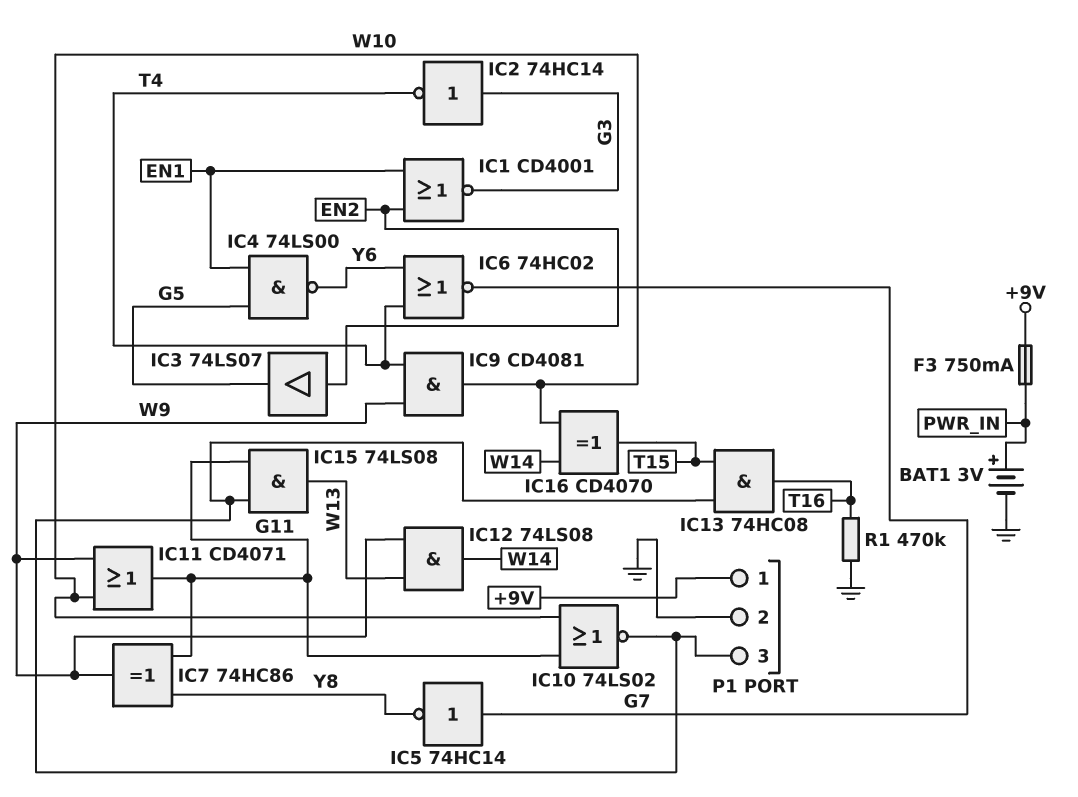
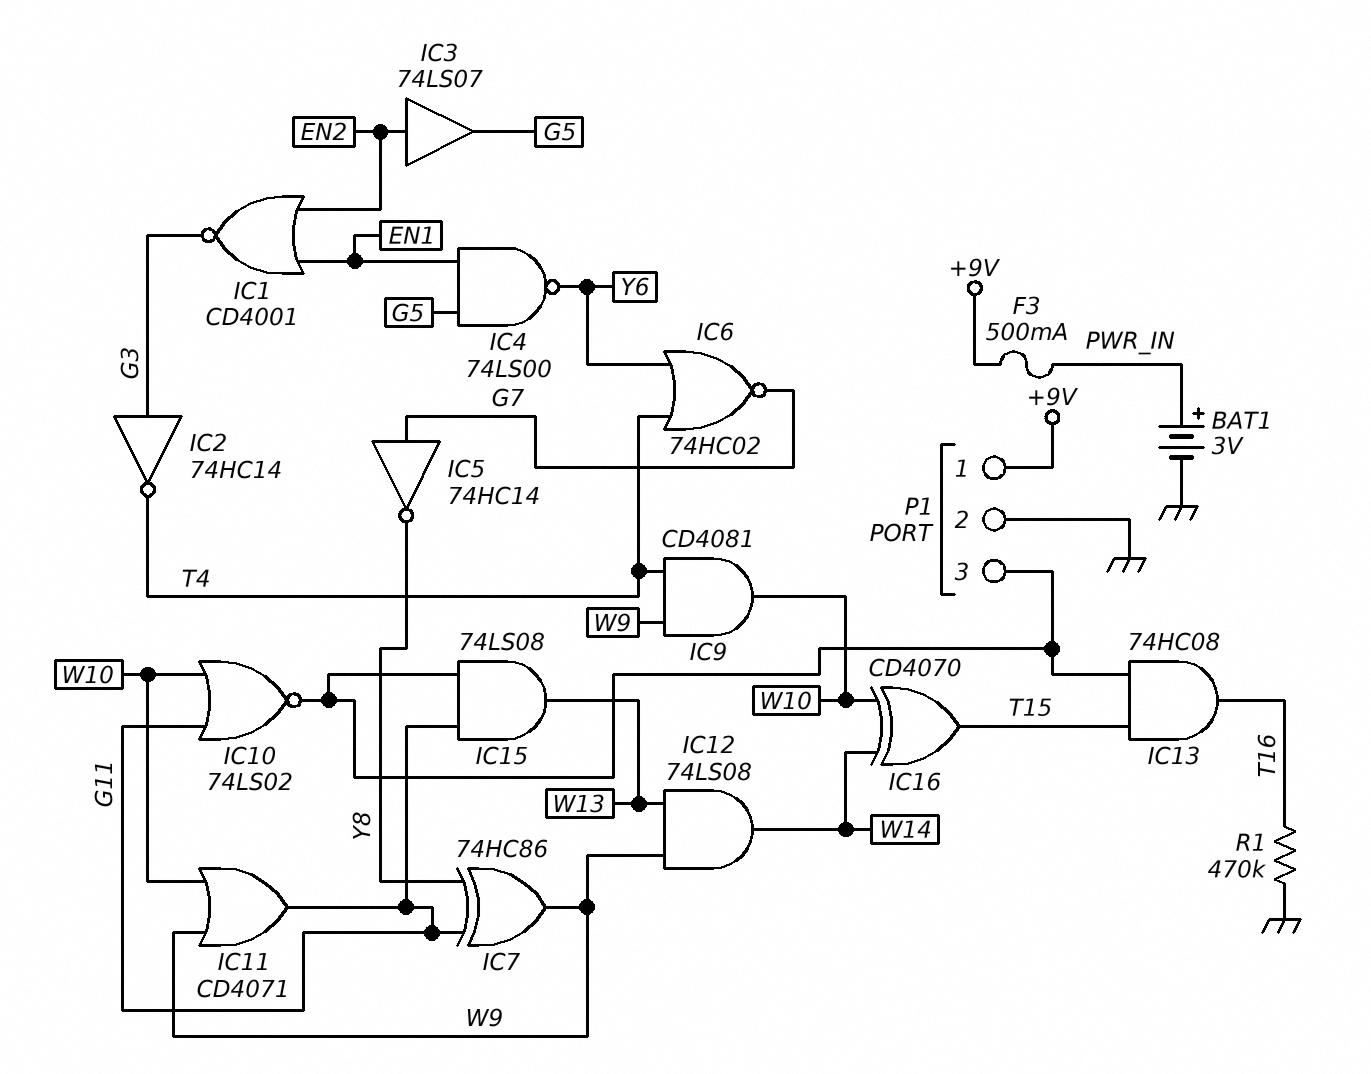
F3: 750mA (+9V, PWR_IN) -> 500mA (+9V, PWR_IN)

